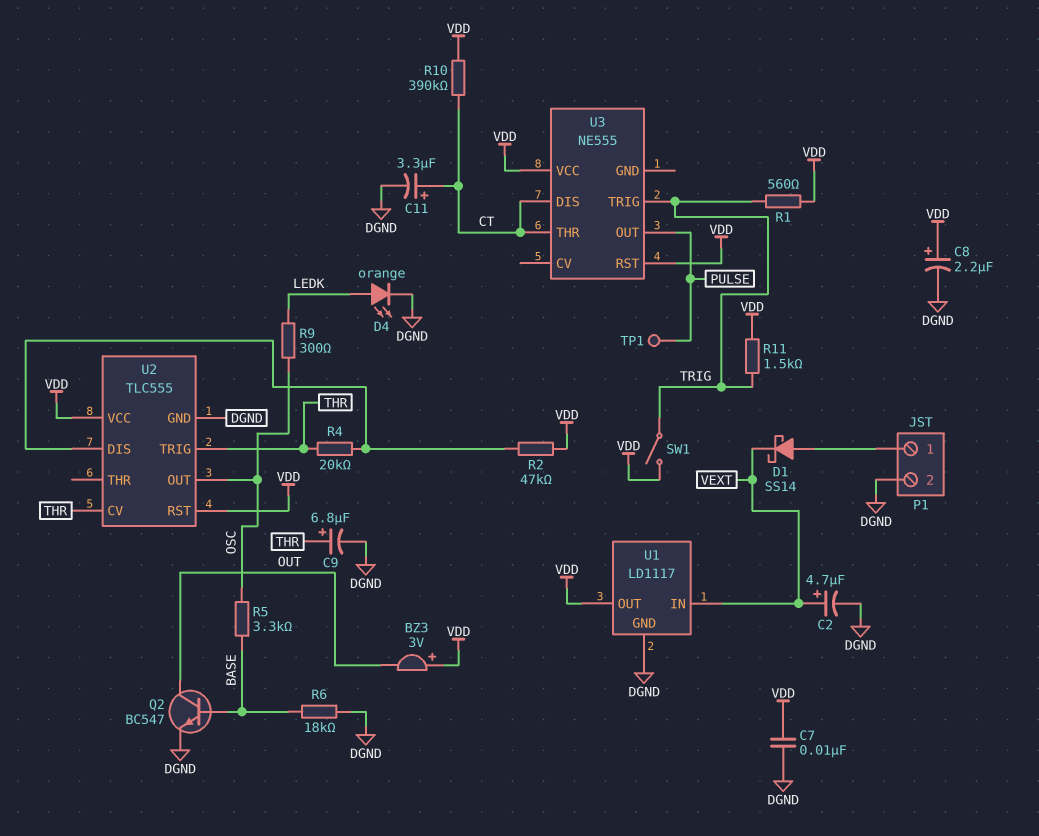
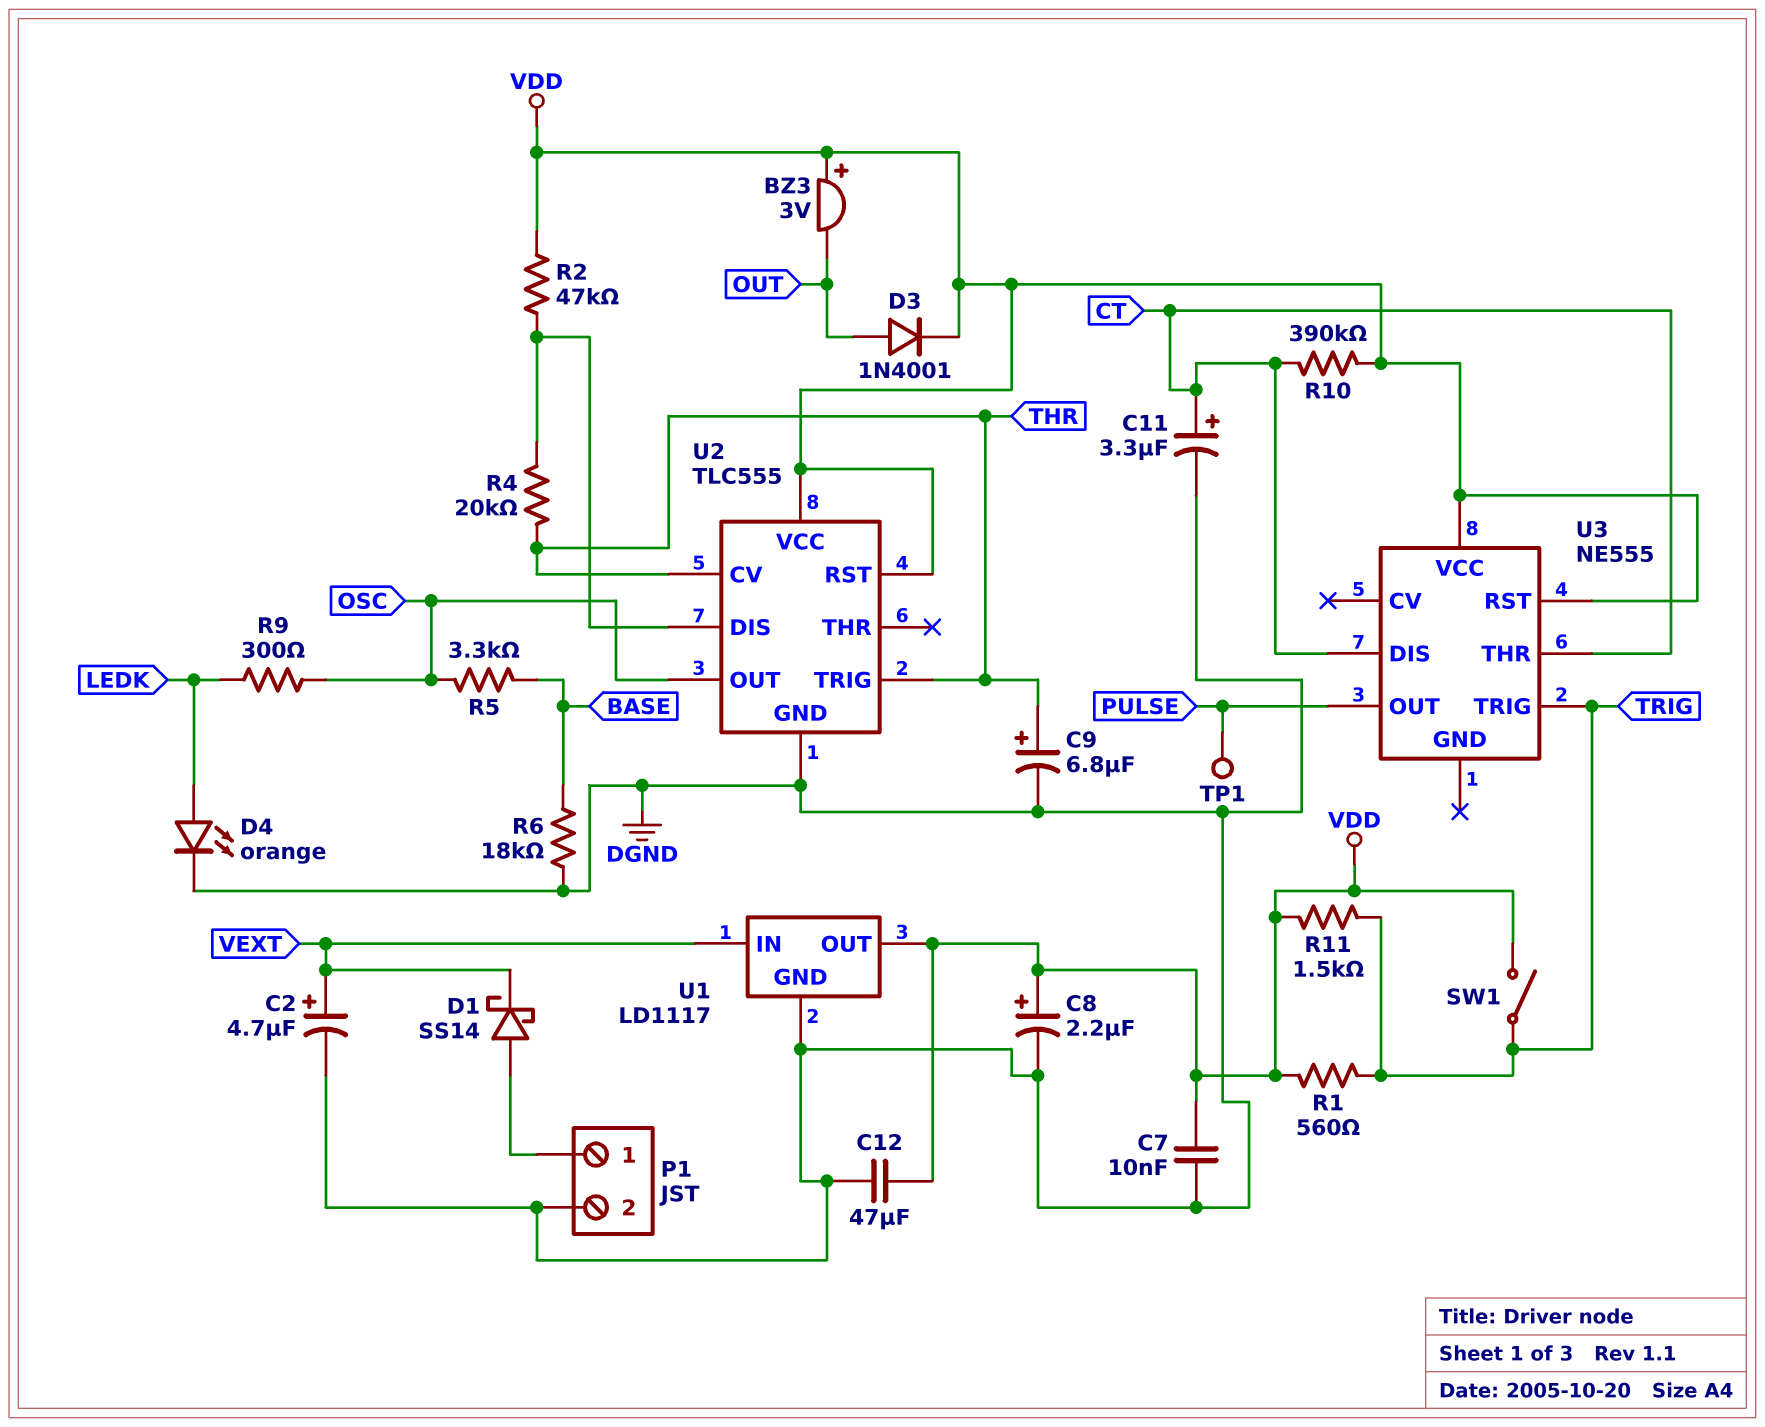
C12: none -> 47uF (DGND, VDD)
D3: none -> diode 1N4001 (A OUT, K VDD)
Q2: NPN BC547 (B BASE, C OUT, E DGND) -> none

